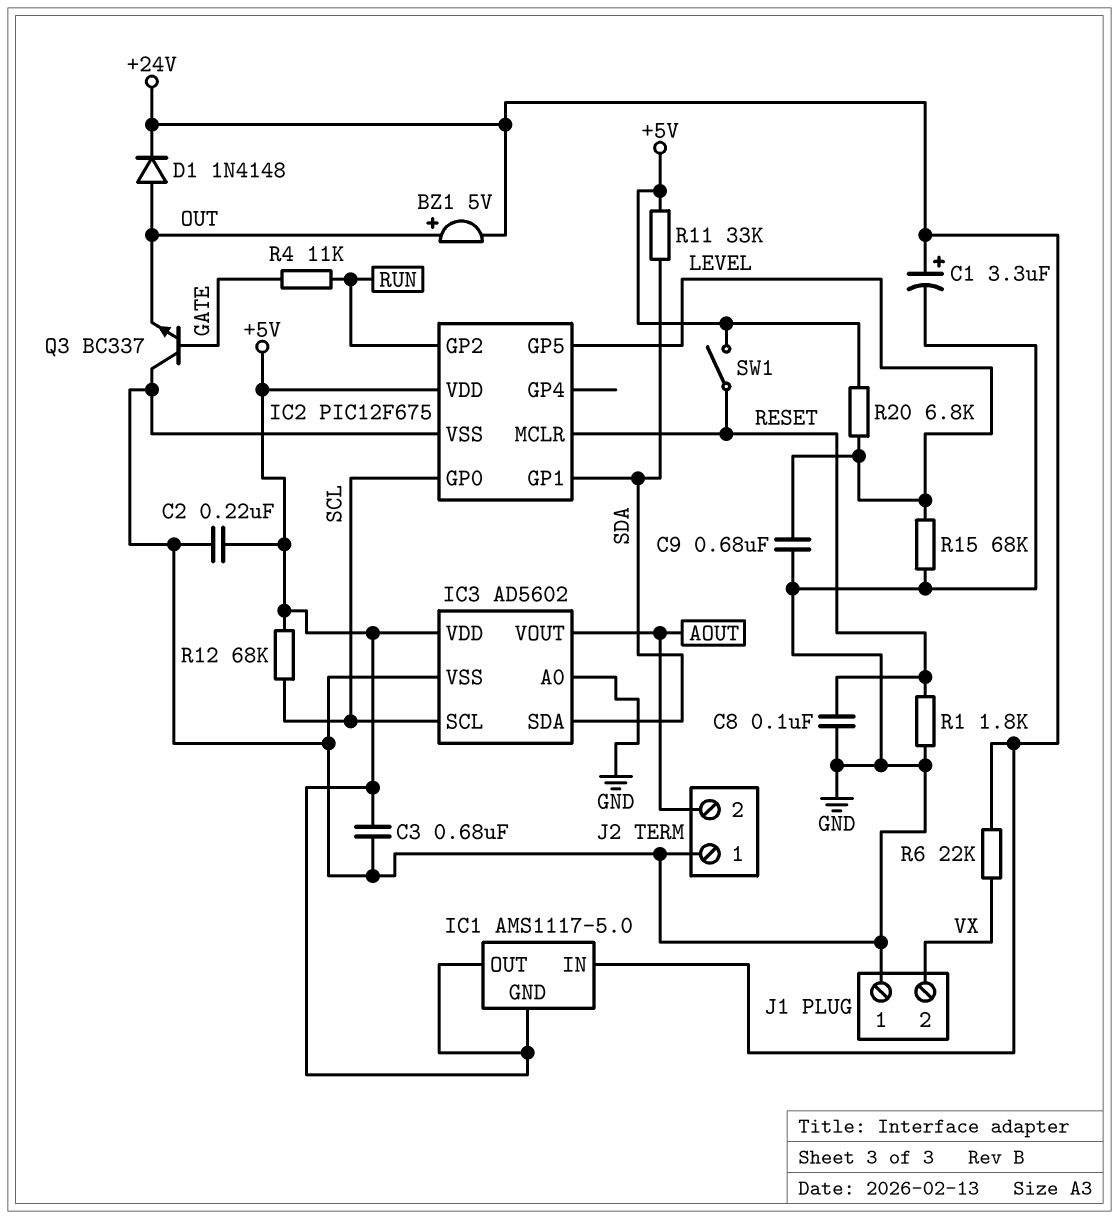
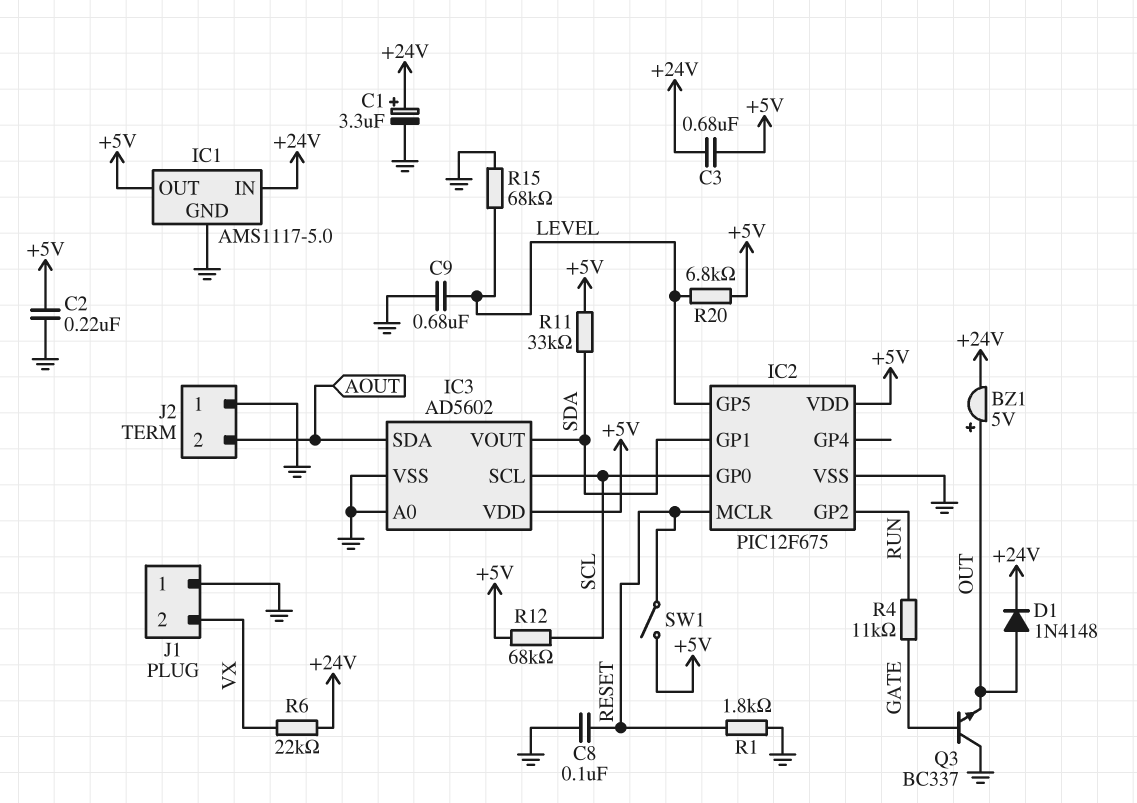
C3: 680nF (+5V, GND) -> 680nF (+5V, +24V)
IC1 pin GND: +5V -> GND
IC3 pin SDA: SDA -> AOUT
IC3 pin VOUT: AOUT -> SDA

